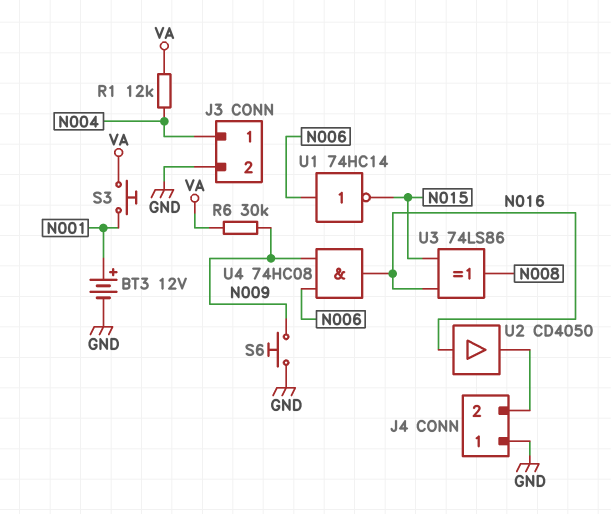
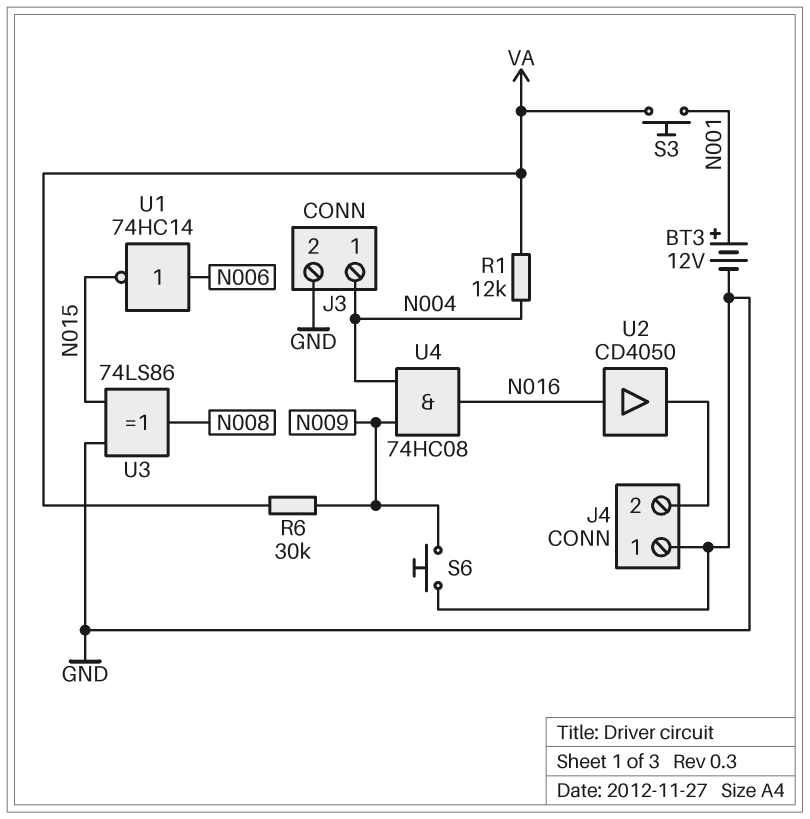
U3: XOR 74LS86 (in N015, in N016, out N008) -> XOR 74LS86 (in GND, in N015, out N008)
U4: AND 74HC08 (in N006, in N009, out N016) -> AND 74HC08 (in N004, in N009, out N016)

